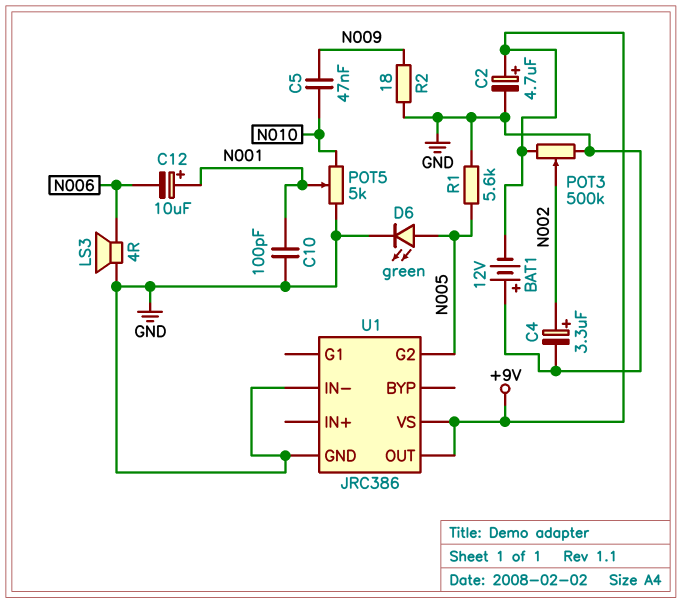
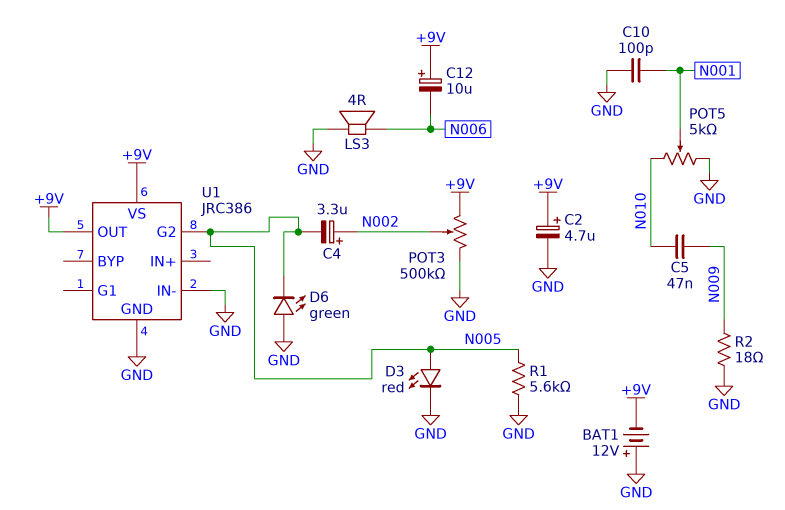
C4: 3.3uF (plus N002, minus GND) -> 3.3uF (plus N002, minus N005)
C12: 10uF (plus N001, minus N006) -> 10uF (plus +9V, minus N006)
D3: none -> LED red (A N005, K GND)
D6: LED green (A N005, K GND) -> LED green (A GND, K N005)

